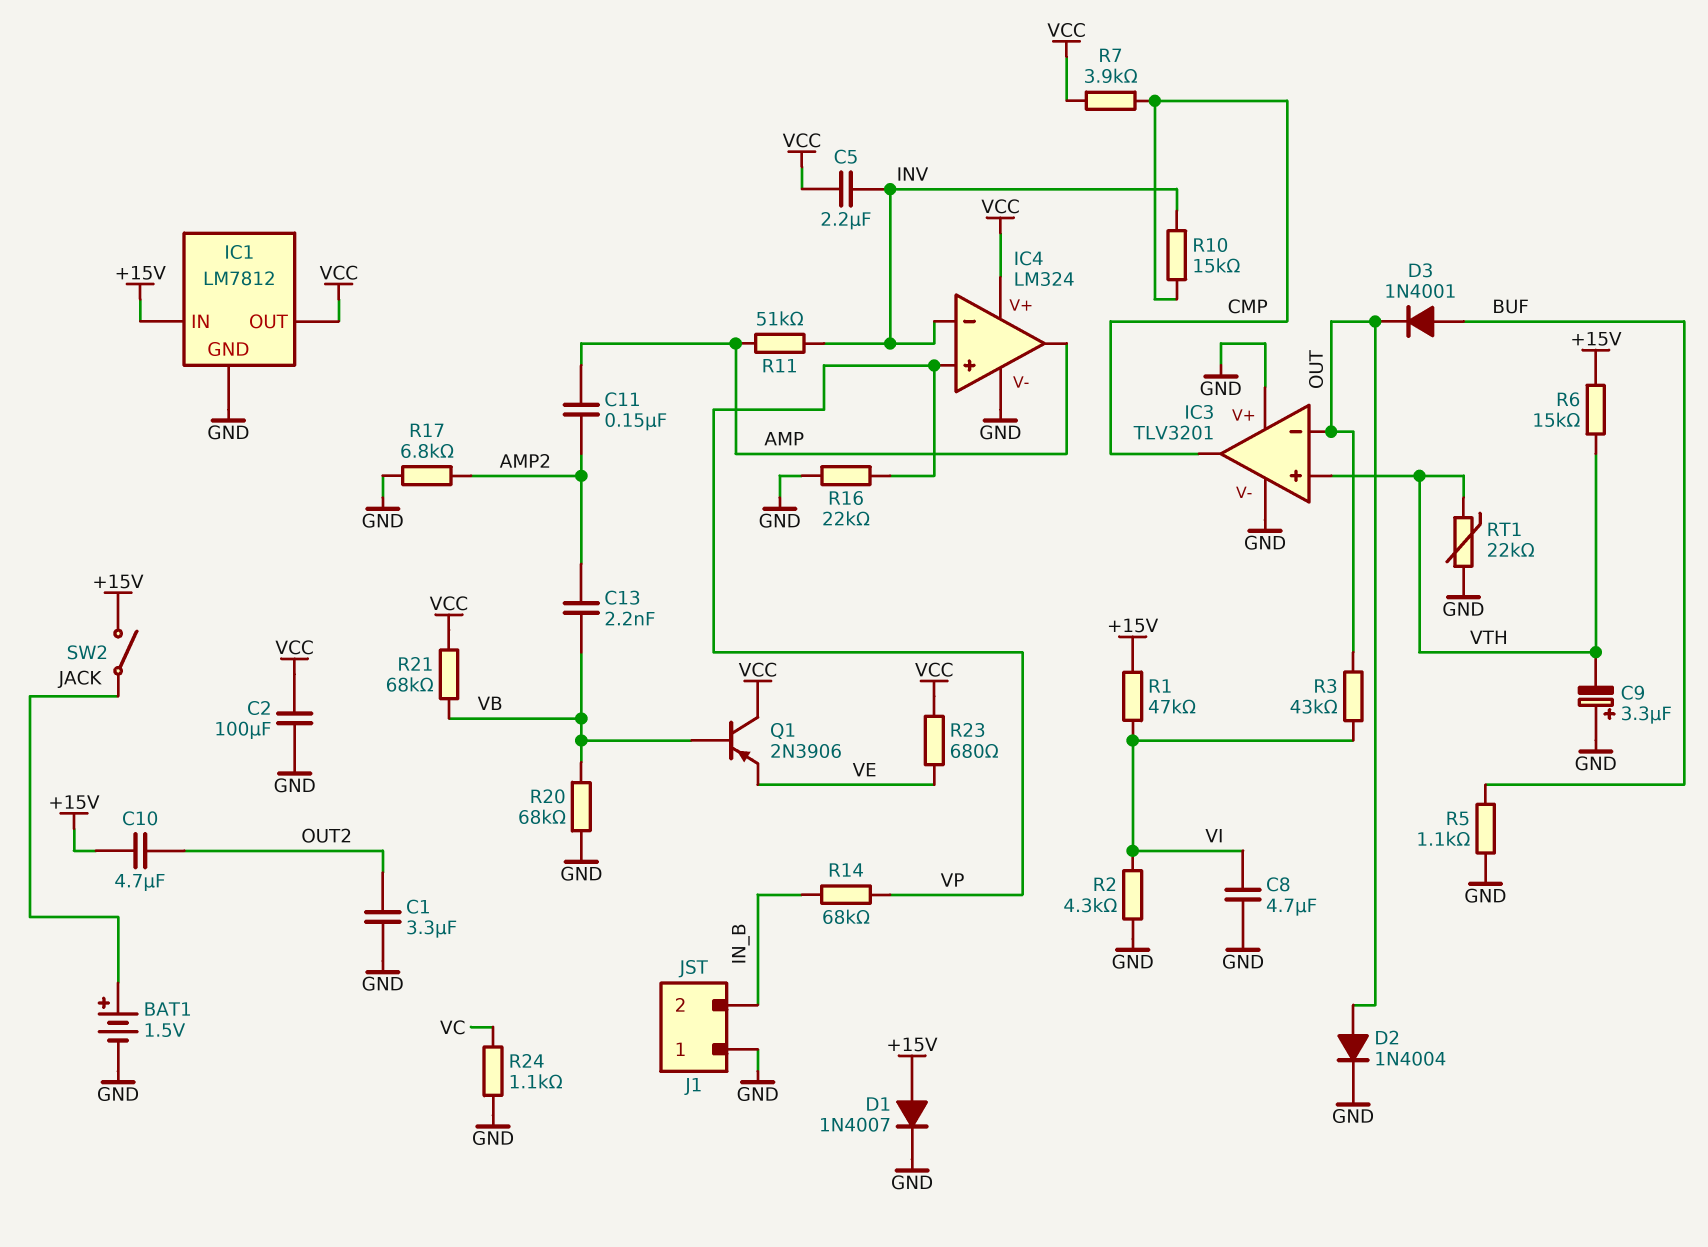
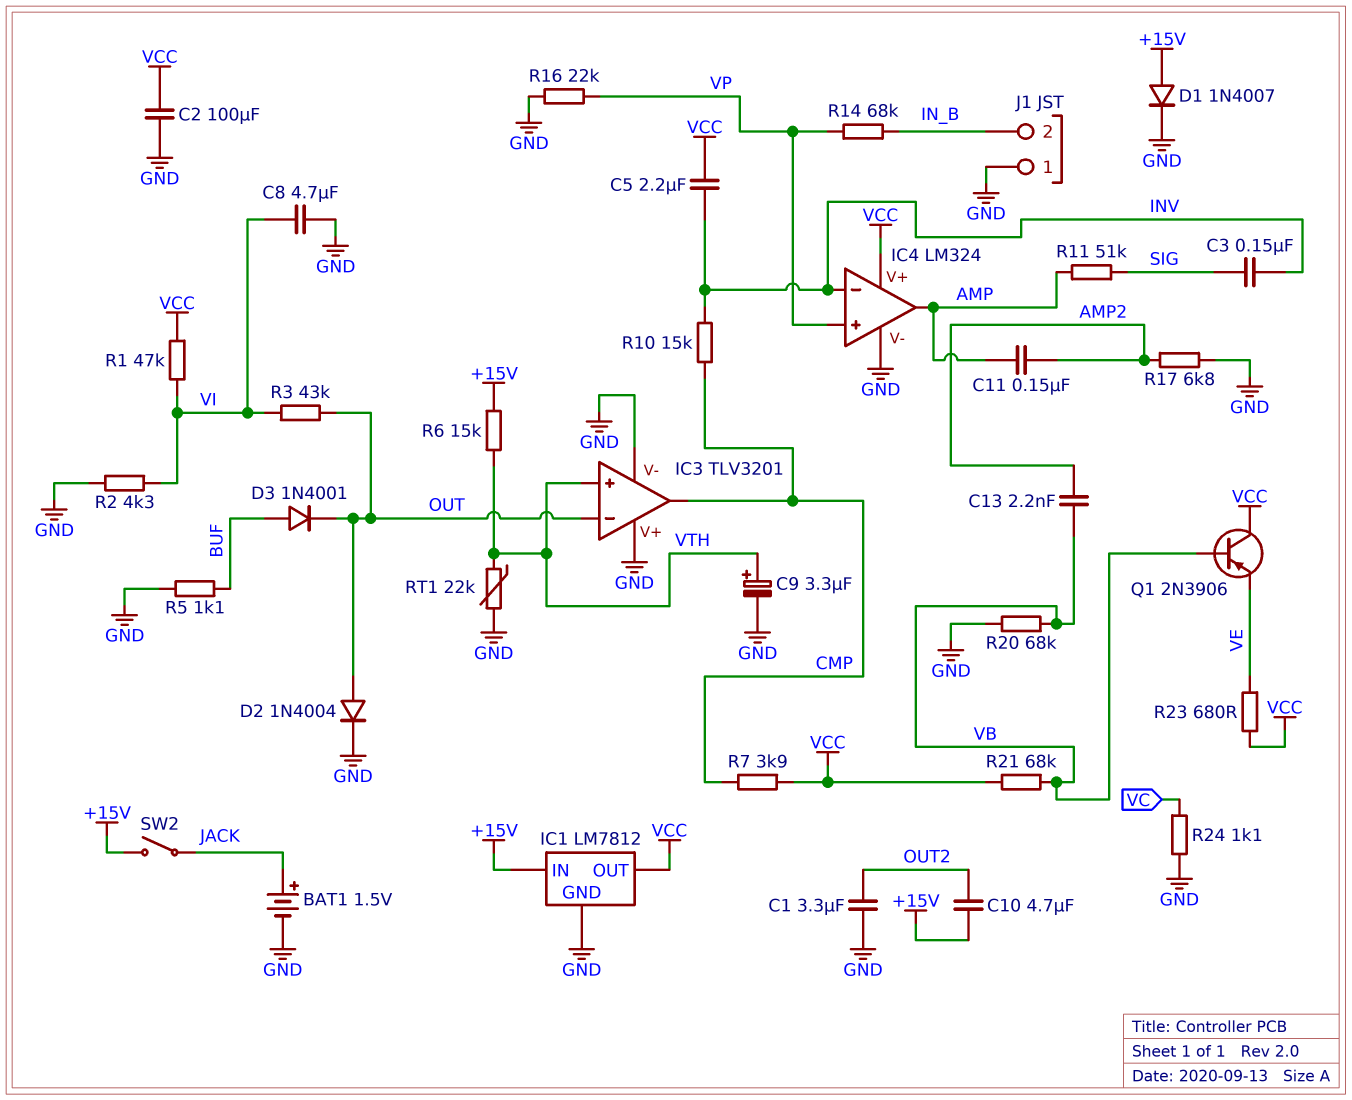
C3: none -> 150nF (INV, SIG)
C9: 3.3uF (plus GND, minus VTH) -> 3.3uF (plus VTH, minus GND)
R1: 47k (+15V, VI) -> 47k (VCC, VI)
R11: 51k (AMP, INV) -> 51k (AMP, SIG)

